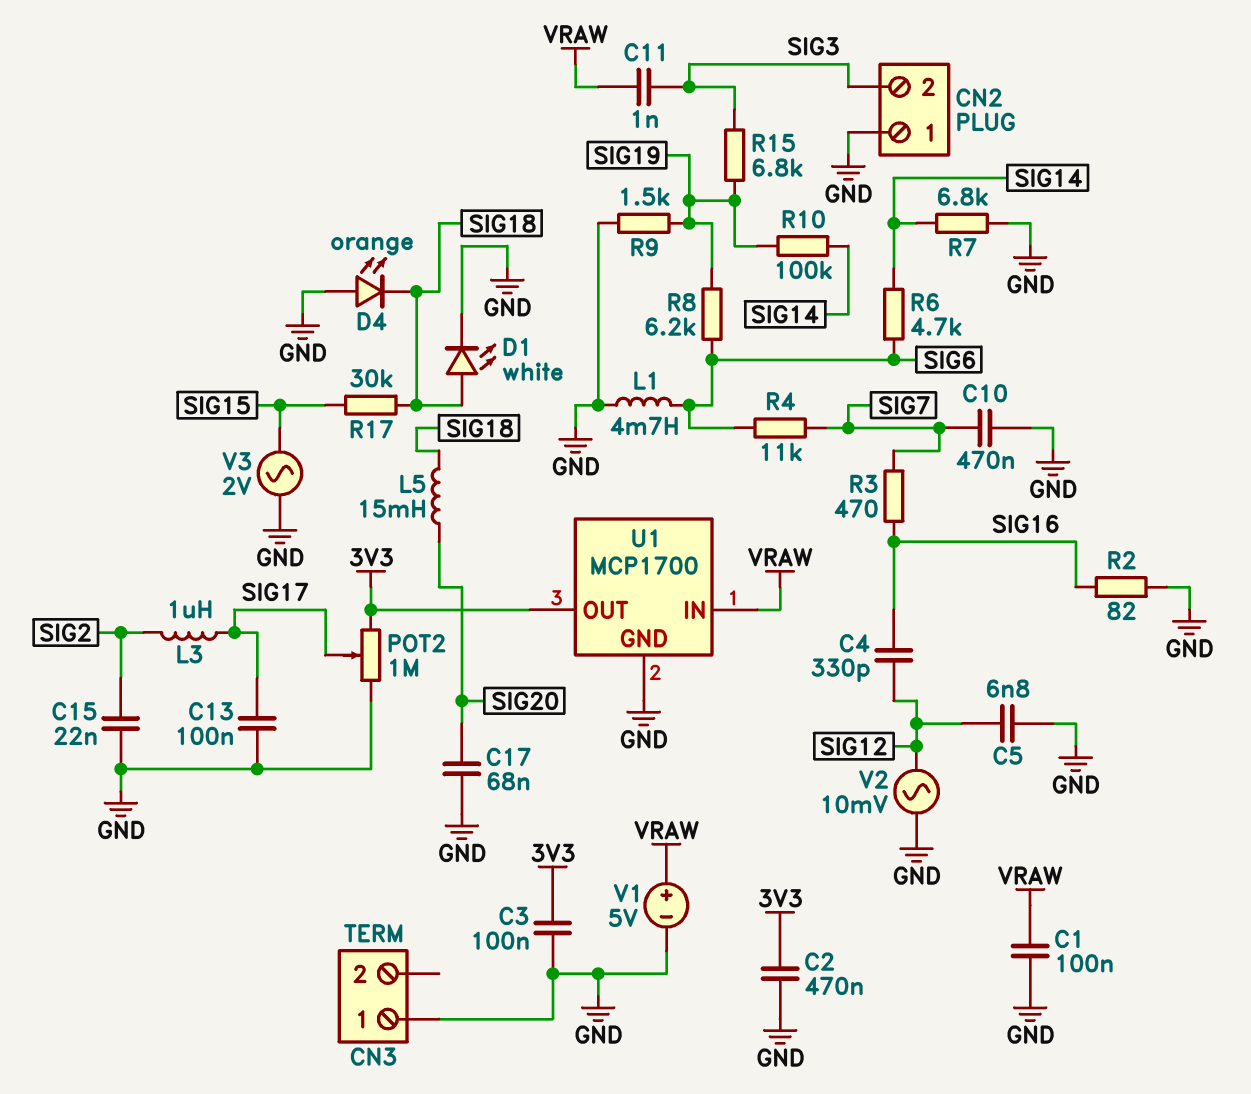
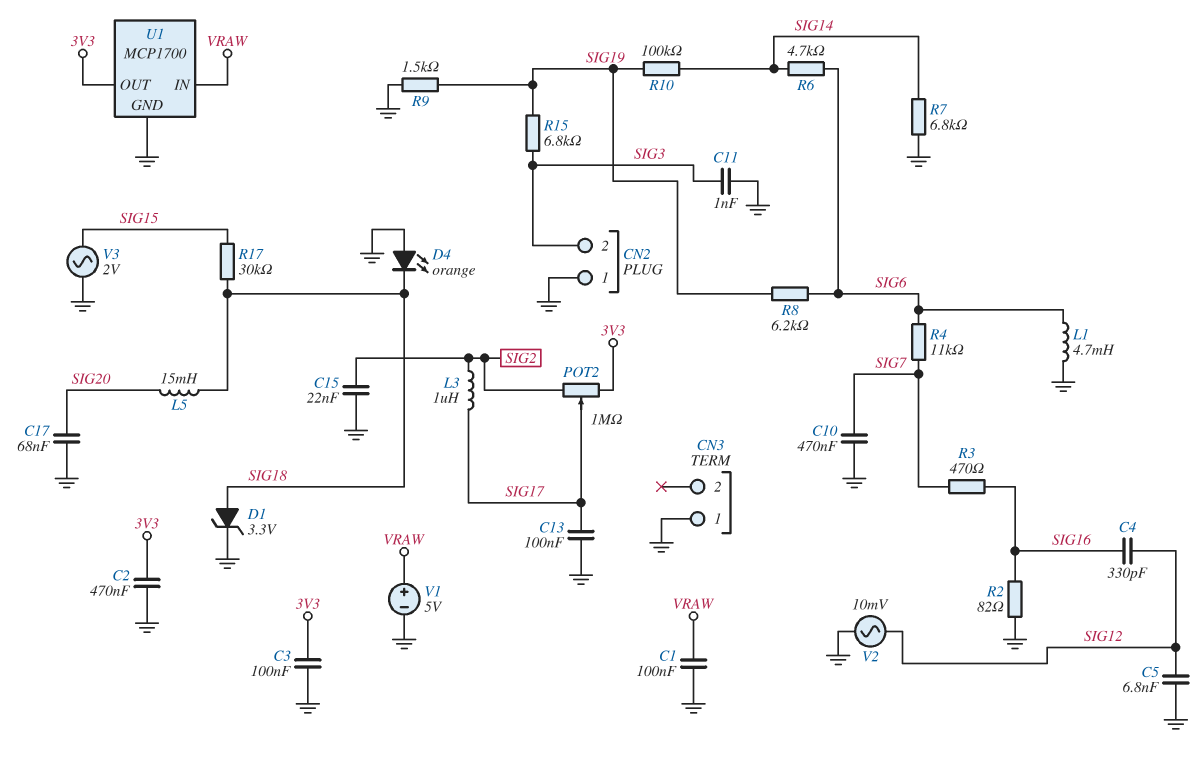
C11: 1nF (SIG3, VRAW) -> 1nF (GND, SIG3)
D1: LED white (A SIG18, K GND) -> zener 3.3V (A SIG18, K GND)
POT2: 1M (3V3, GND, wiper SIG17) -> 1M (3V3, SIG2, wiper SIG17)

